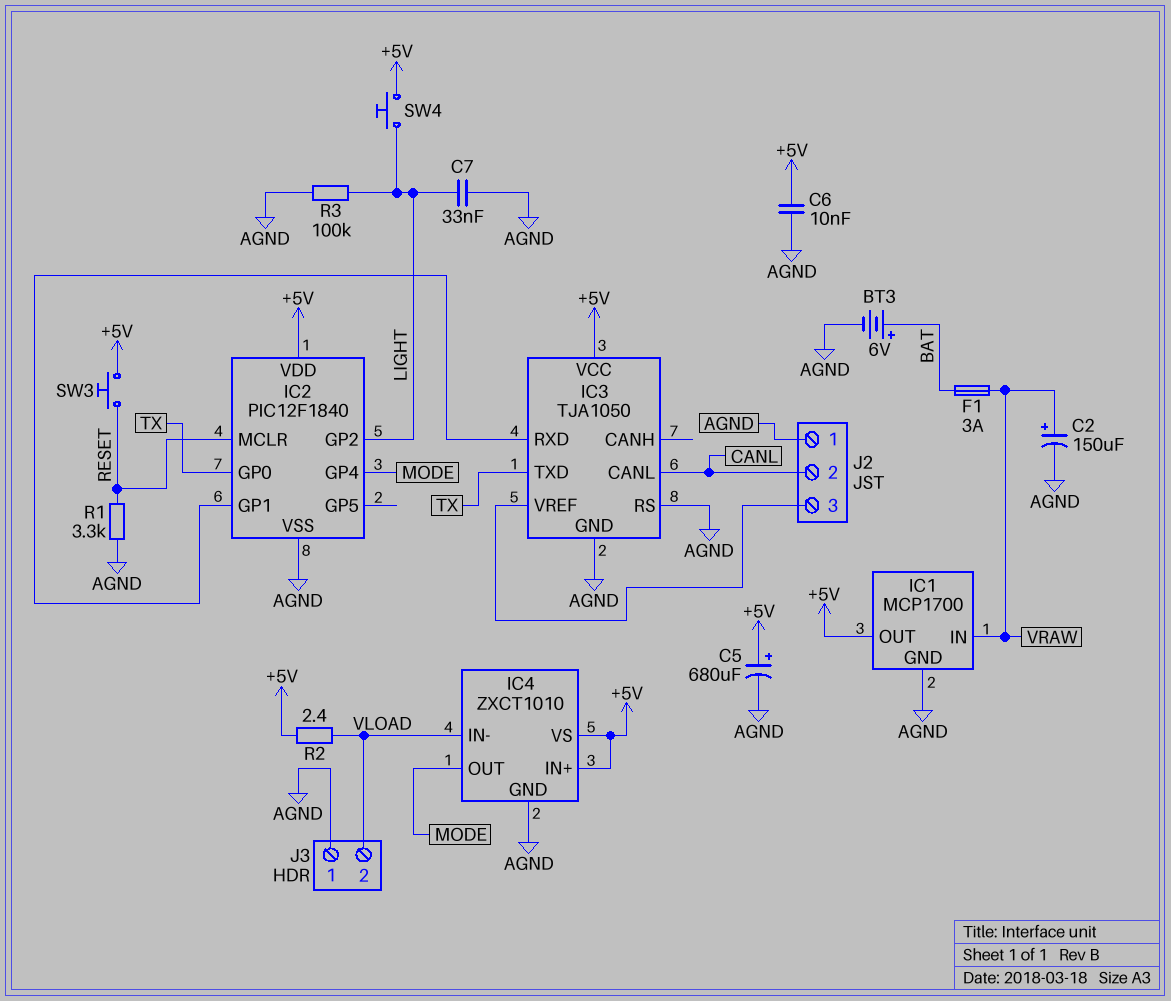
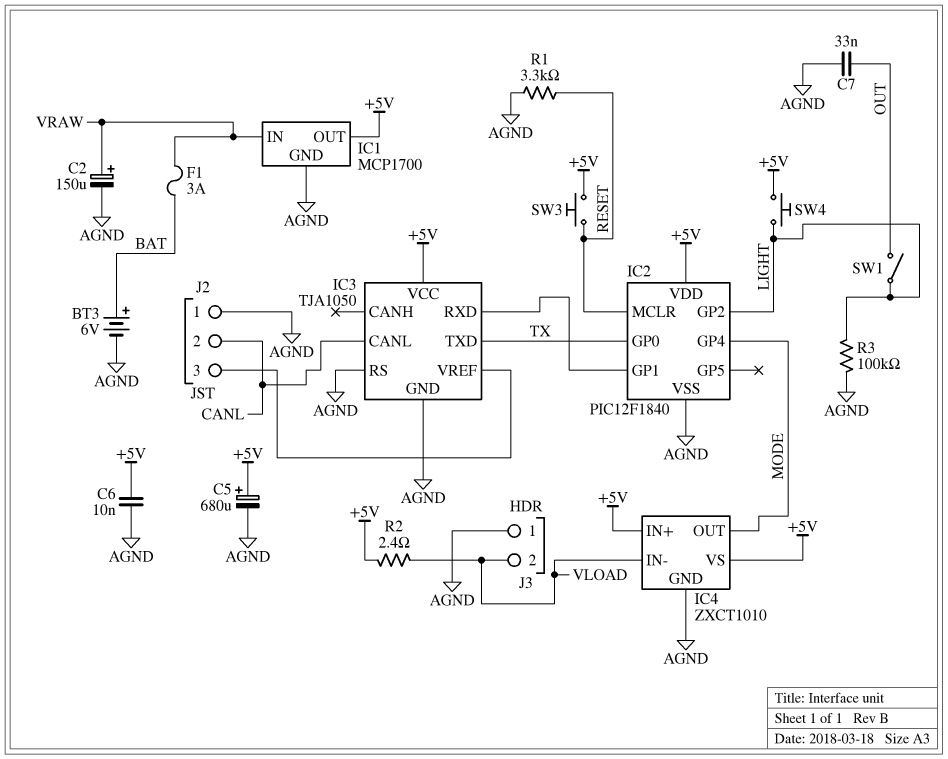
C7: 33nF (AGND, LIGHT) -> 33nF (AGND, OUT)
SW1: none -> switch (LIGHT, OUT)

